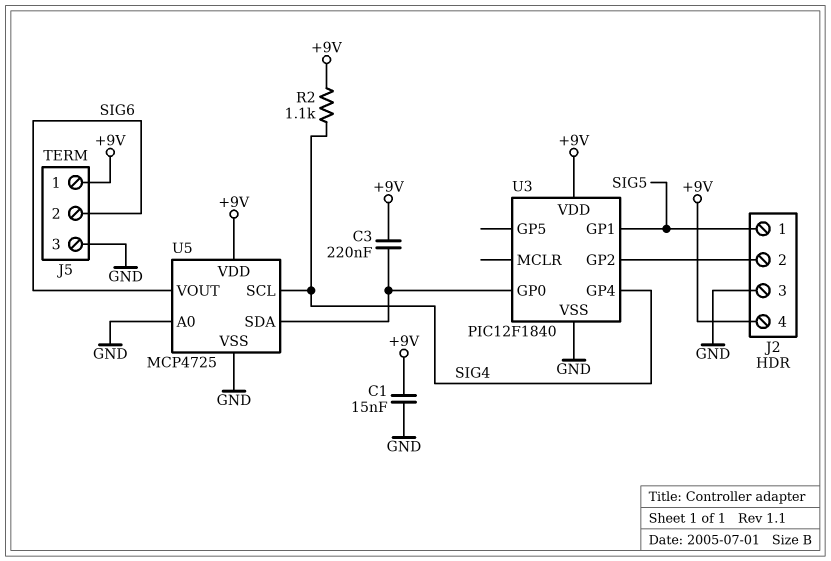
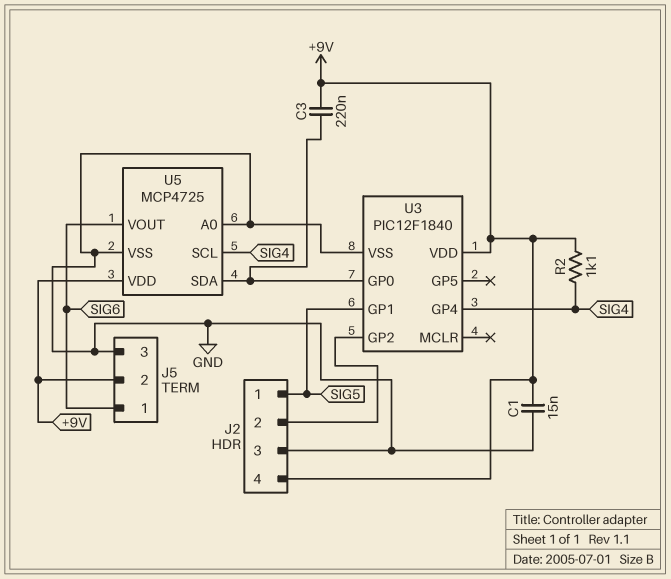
J5 pin 1: +9V -> SIG6
J5 pin 2: SIG6 -> +9V

